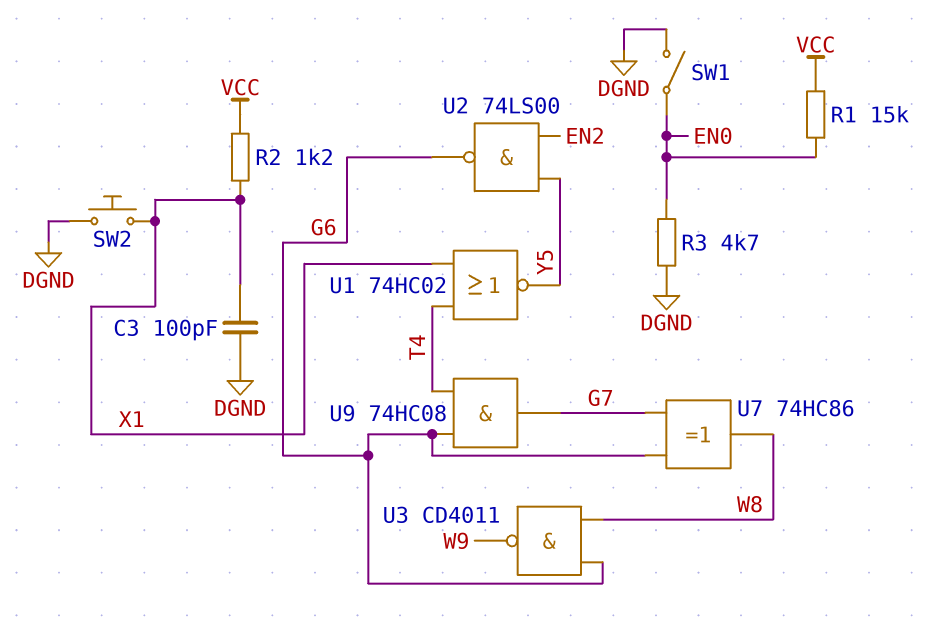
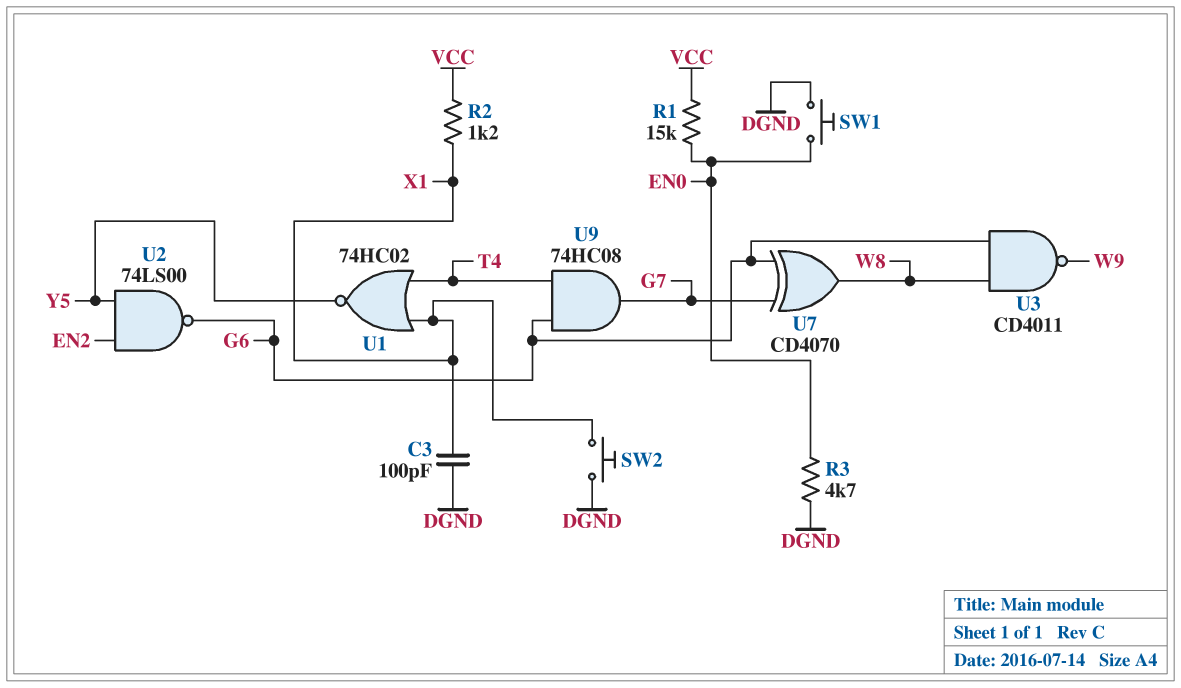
SW1: switch (DGND, EN0) -> button (DGND, EN0)
U7: XOR 74HC86 (in G6, in G7, out W8) -> XOR CD4070 (in G6, in G7, out W8)

